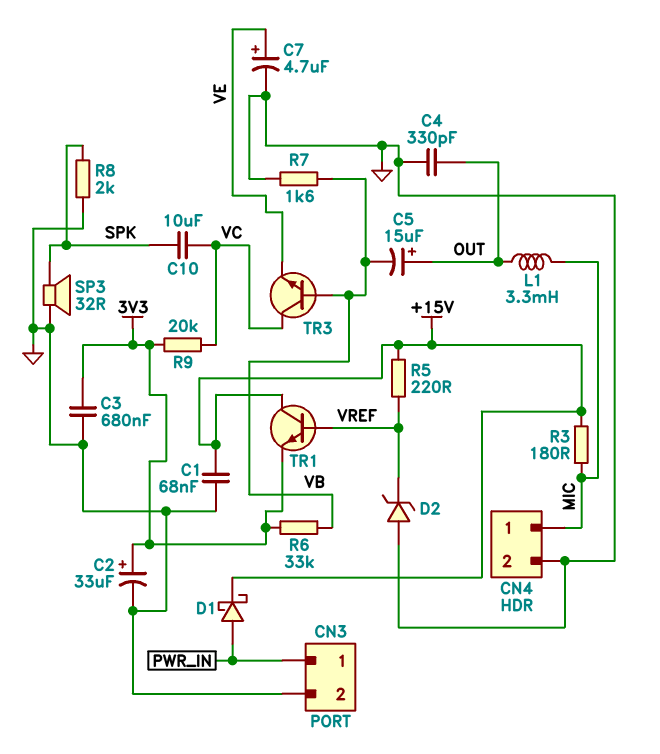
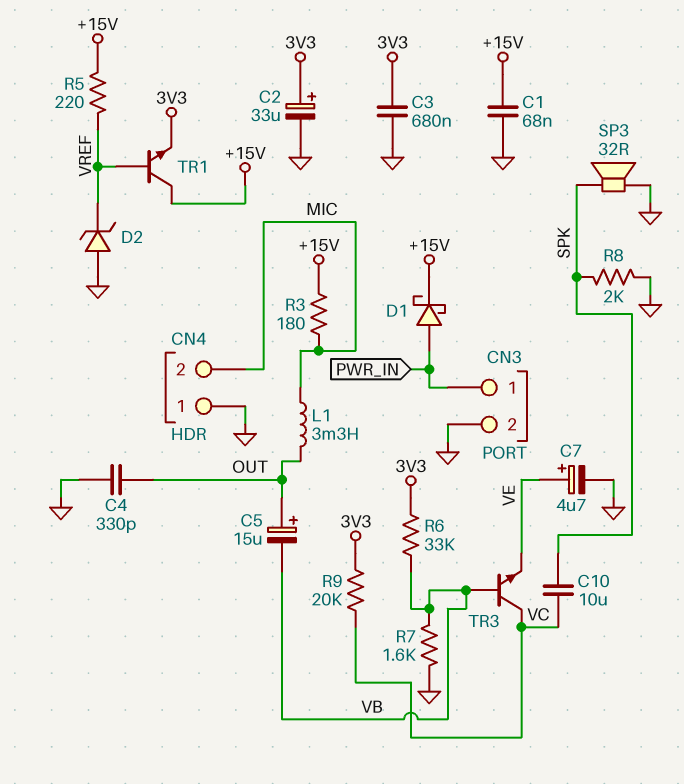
CN4 pin 1: MIC -> GND
CN4 pin 2: GND -> MIC

